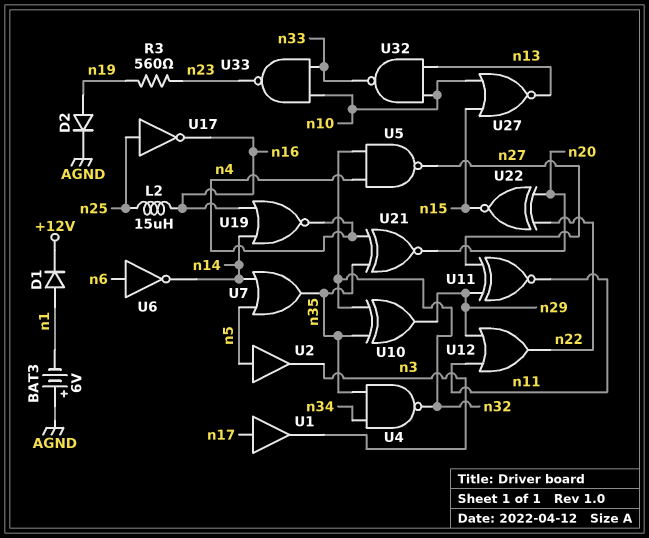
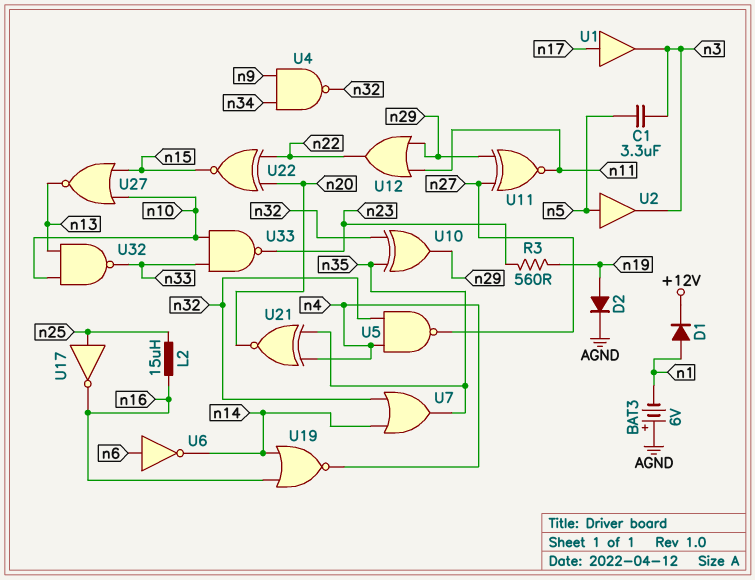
C1: none -> 3.3uF (n3, n5)
U4: NAND (in n34, in n35, out n32) -> NAND (in n9, in n34, out n32)
U7: OR (in n5, in n14, out n35) -> OR (in n14, in n32, out n35)

